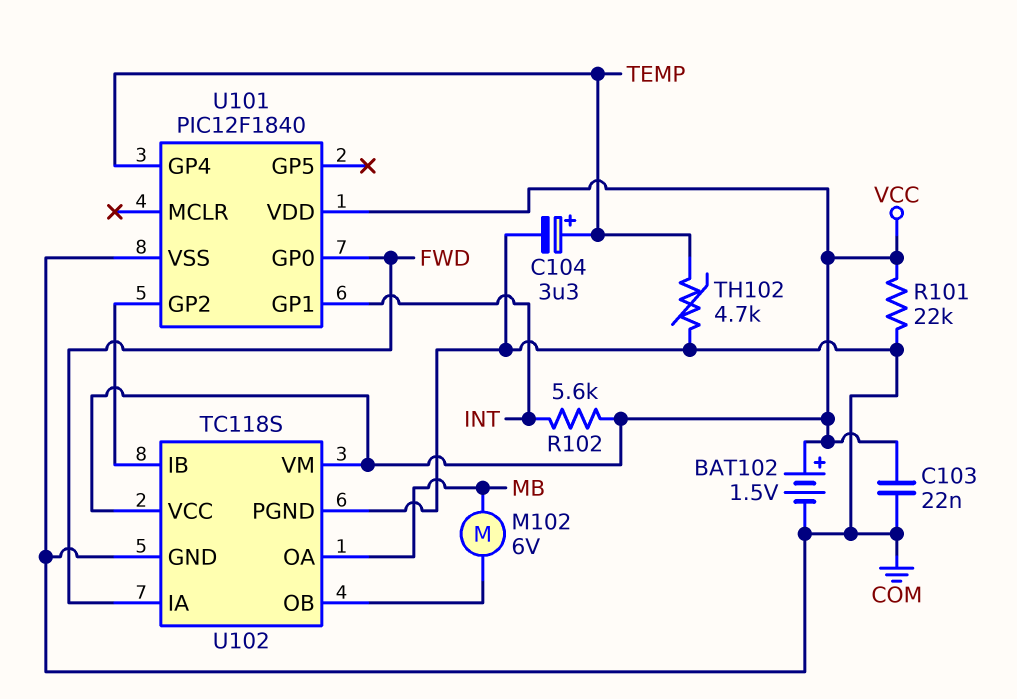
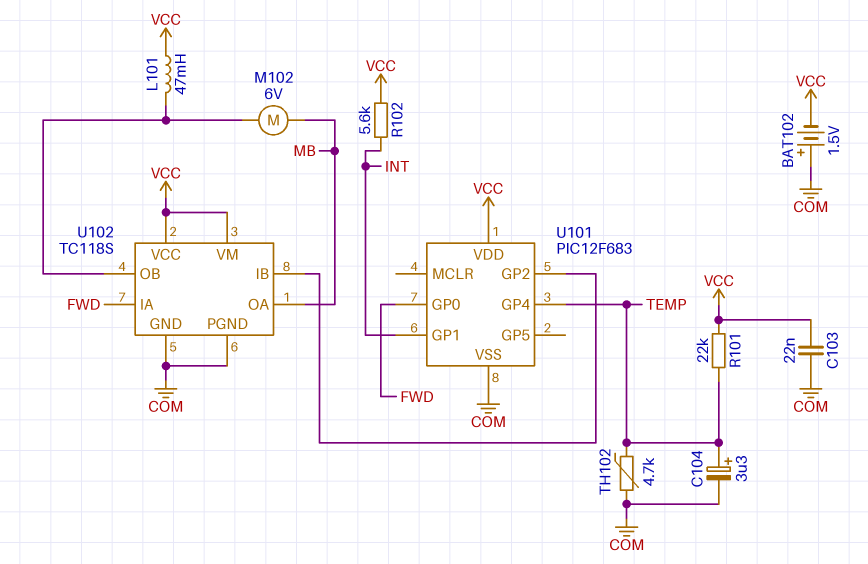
BAT102: 1.5V (plus VCC, minus COM) -> 1.5V (plus COM, minus VCC)
L101: none -> 47mH (U102/OB, VCC)
R101: 22k (COM, VCC) -> 22k (TEMP, VCC)
U101: PIC12F1840 -> PIC12F683

